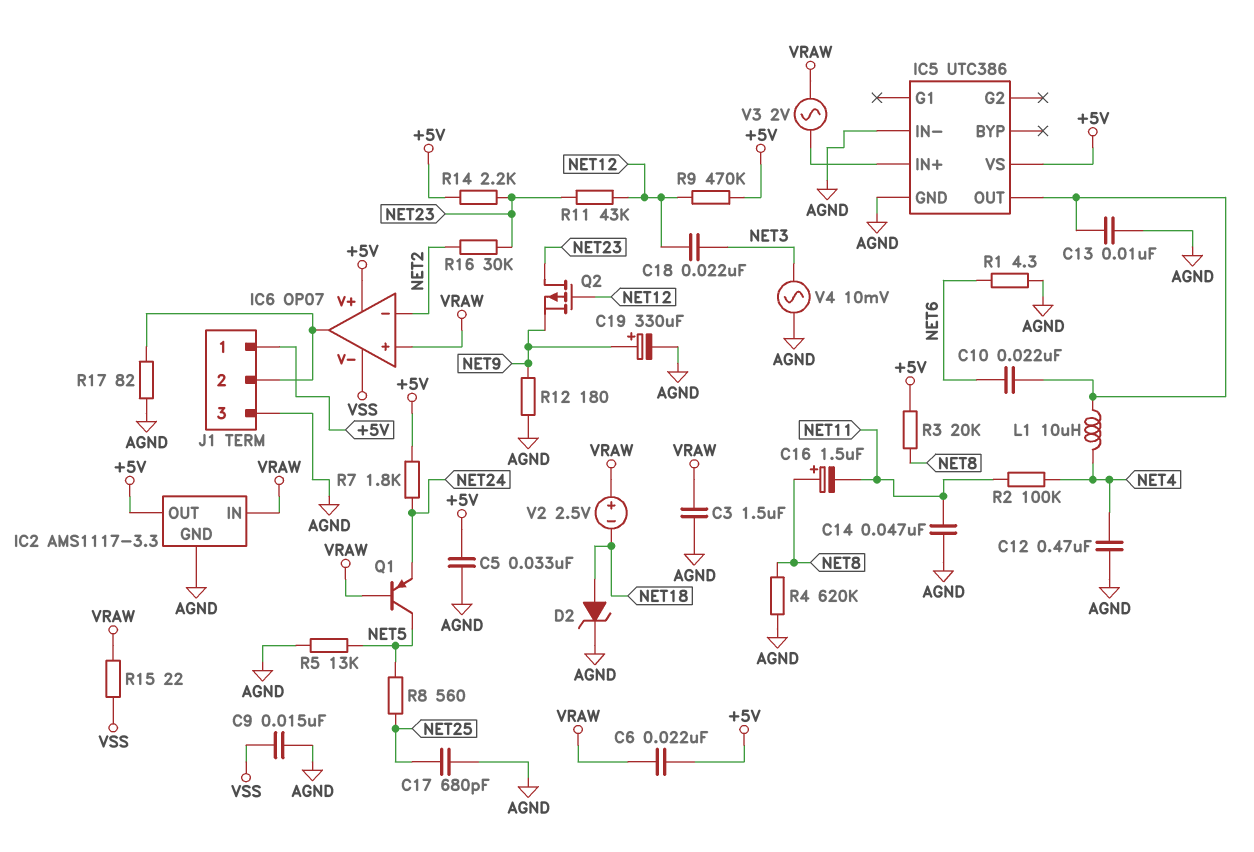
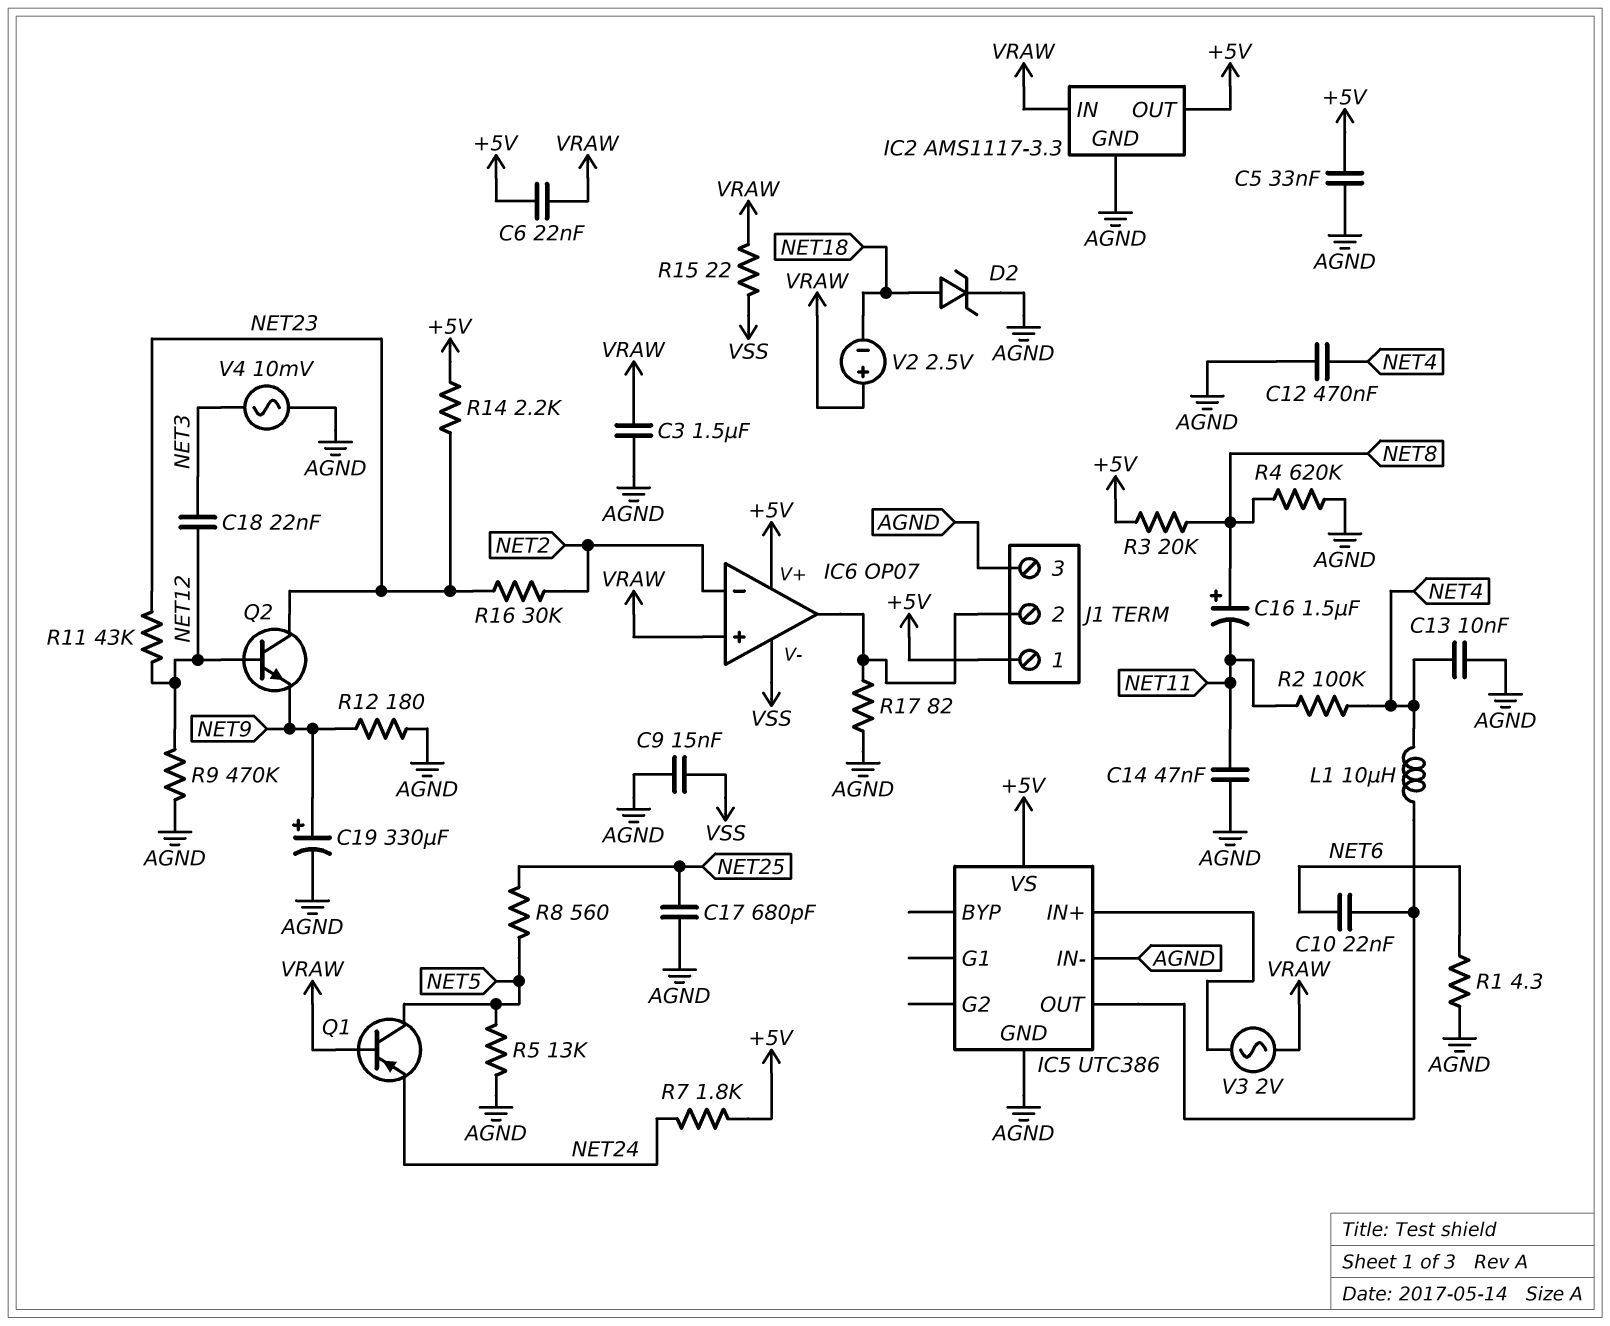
C13: 10nF (AGND, IC5/OUT) -> 10nF (AGND, NET4)
Q2: PMOS (G NET12, D NET23, S NET9) -> NPN (B NET12, C NET23, E NET9)
R9: 470k (+5V, NET12) -> 470k (AGND, NET12)

